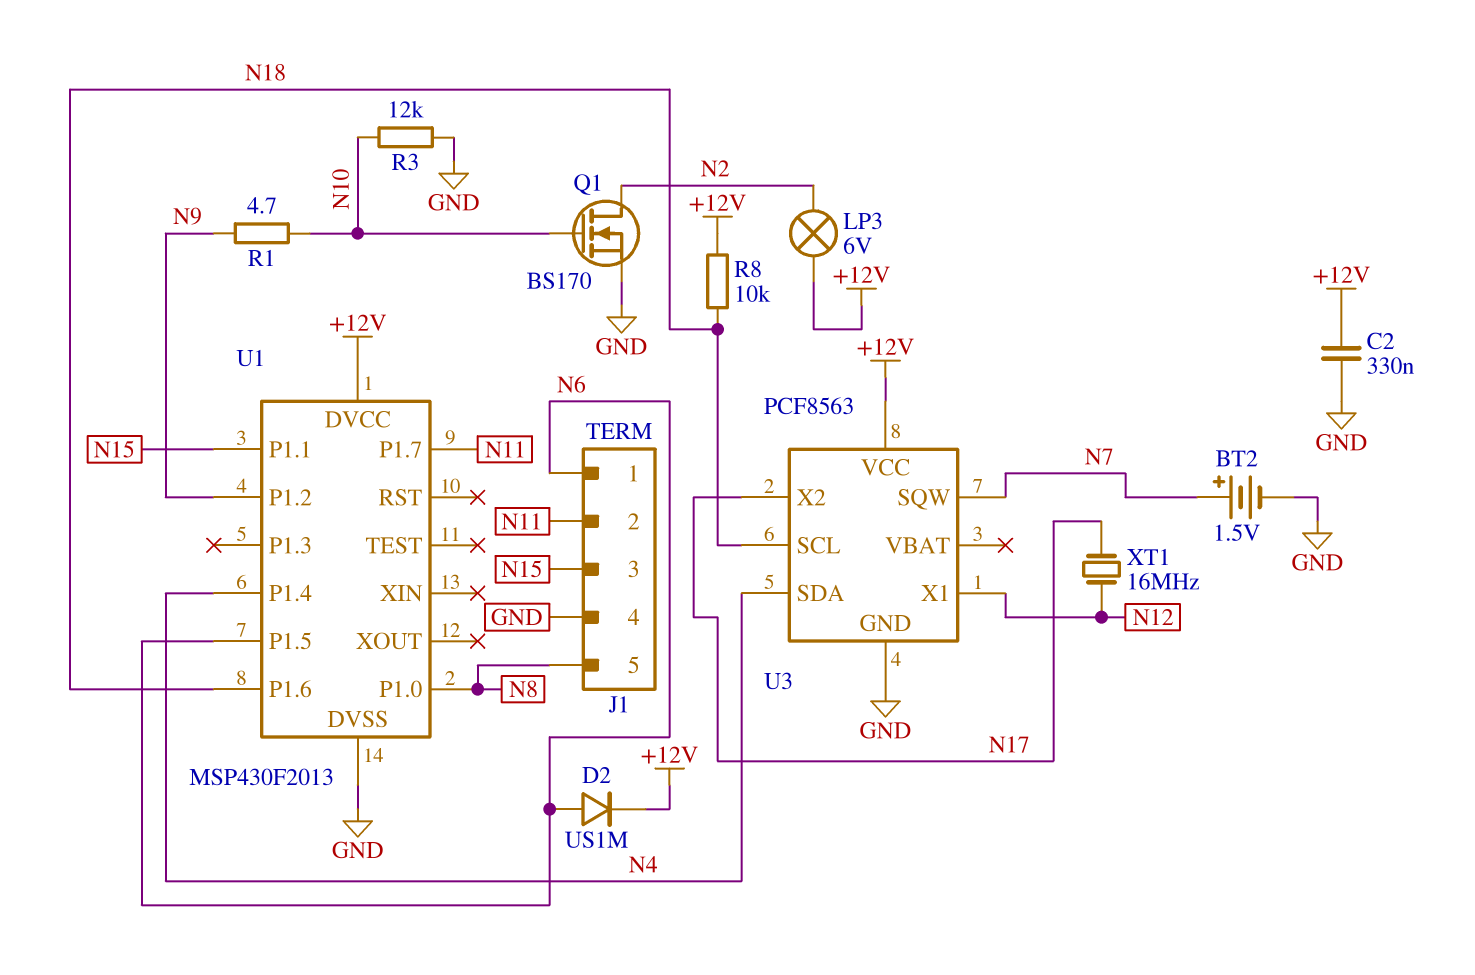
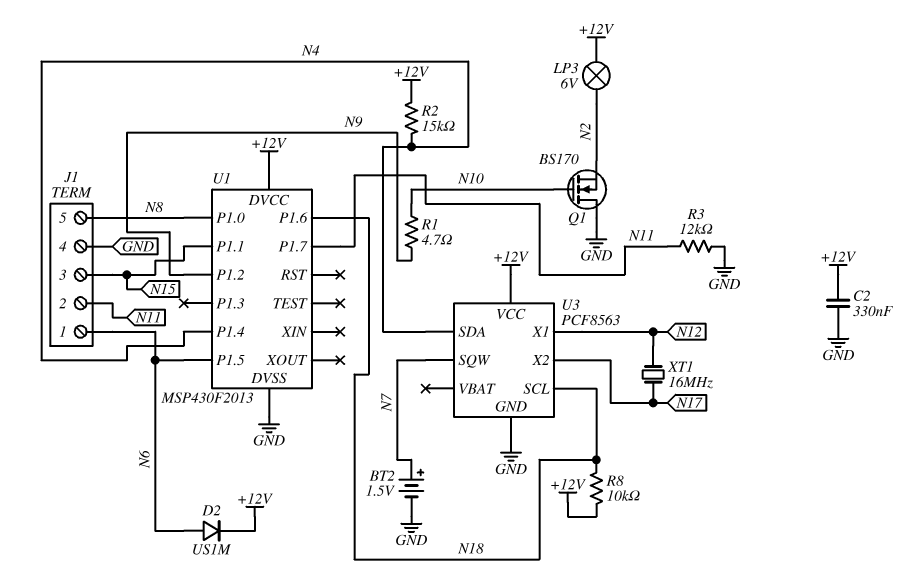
Q1: NMOS BS170 (G N10, D N2, S GND) -> NMOS BS170 (G N10, D GND, S N2)
R2: none -> 15k (+12V, N4)
R3: 12k (GND, N10) -> 12k (GND, N11)

